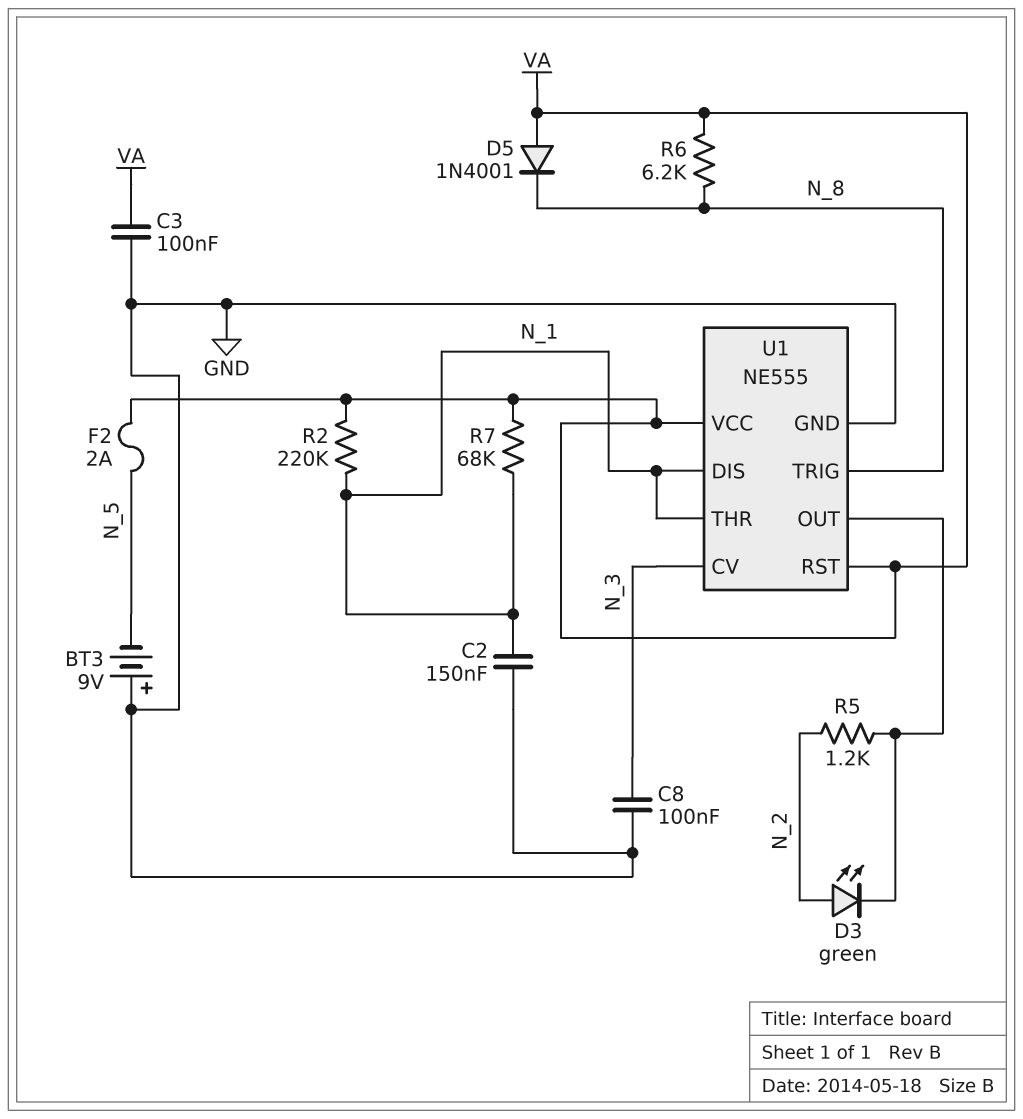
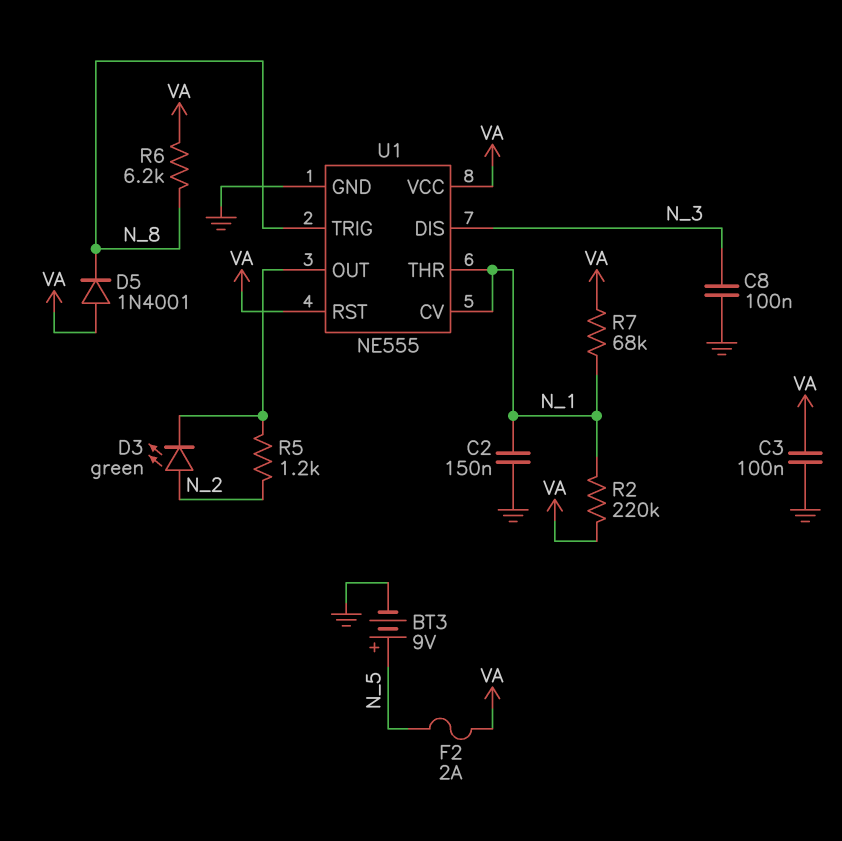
BT3: 9V (plus GND, minus N_5) -> 9V (plus N_5, minus GND)
U1 pin CV: N_3 -> N_1
U1 pin DIS: N_1 -> N_3

